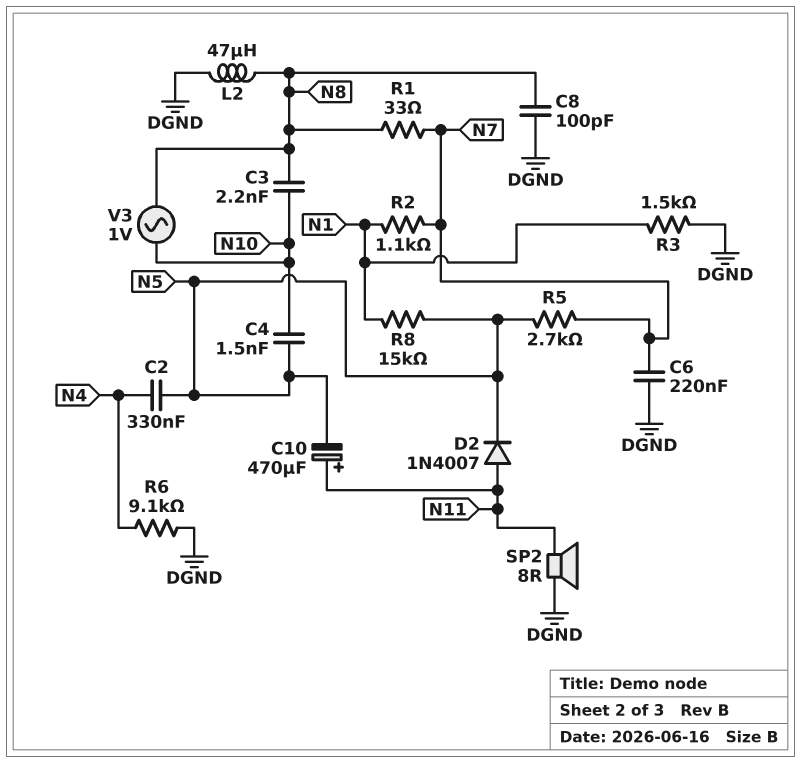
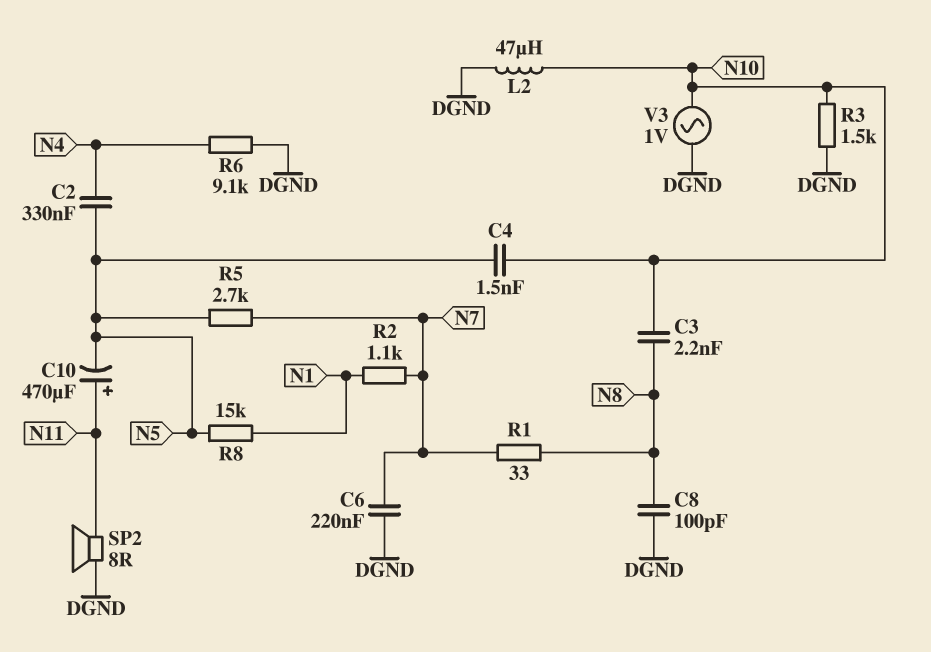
D2: diode 1N4007 (A N11, K N5) -> none
L2: 47uH (DGND, N8) -> 47uH (DGND, N10)
R3: 1.5k (DGND, N1) -> 1.5k (DGND, N10)
V3: AC 1V (N8, N10) -> AC 1V (DGND, N10)

